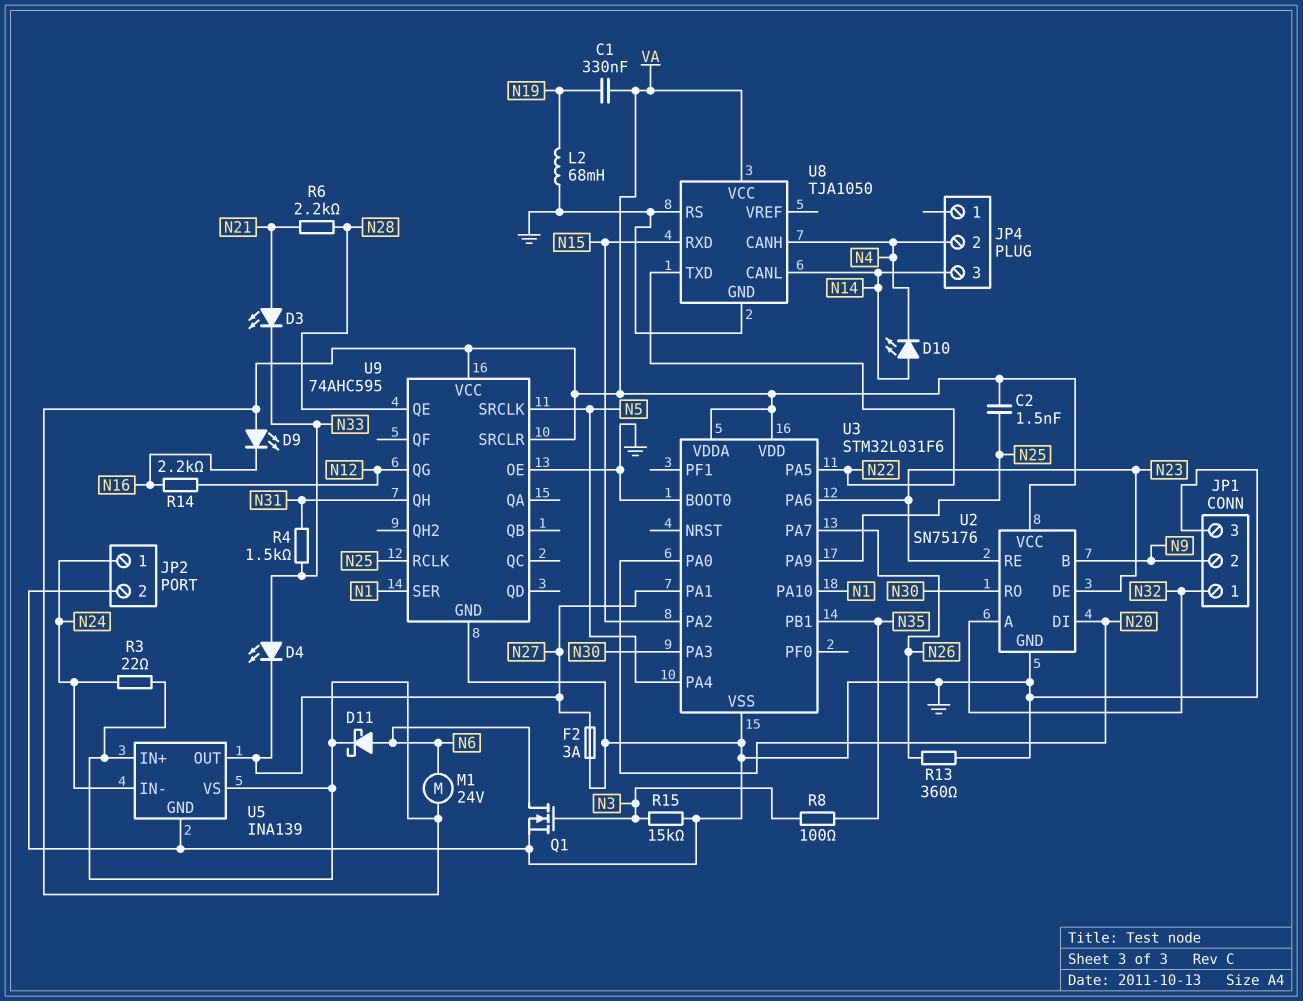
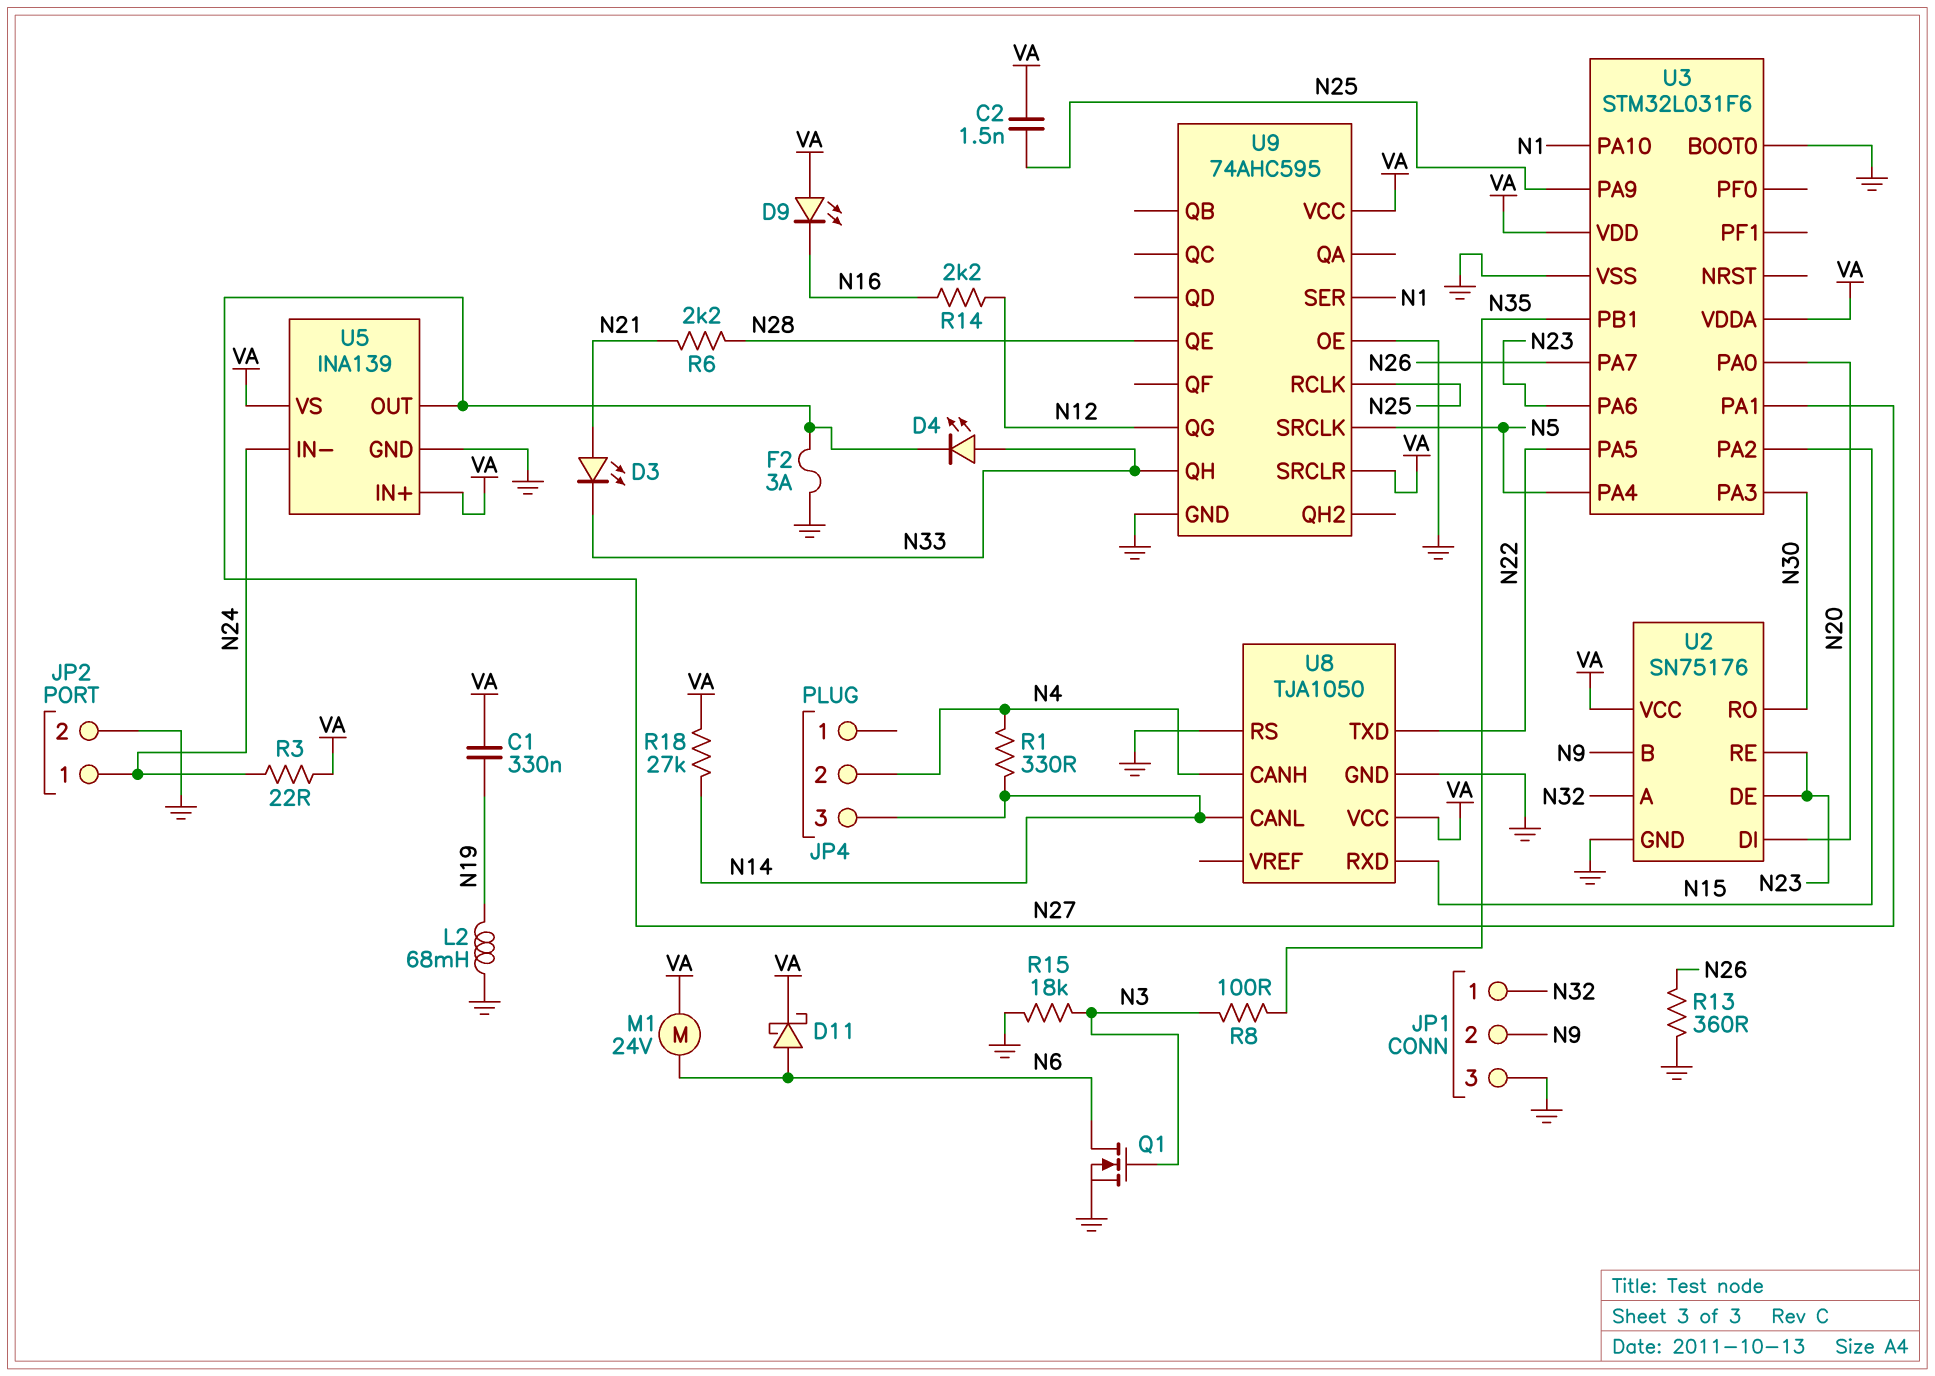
D10: LED (A N14, K N4) -> none
R1: none -> 330 (N4, N14)
R4: 1.5k (N31, N33) -> none
R15: 15k (GND, N3) -> 18k (GND, N3)
R18: none -> 27k (N14, VA)
U9 pin QH: N31 -> N33

